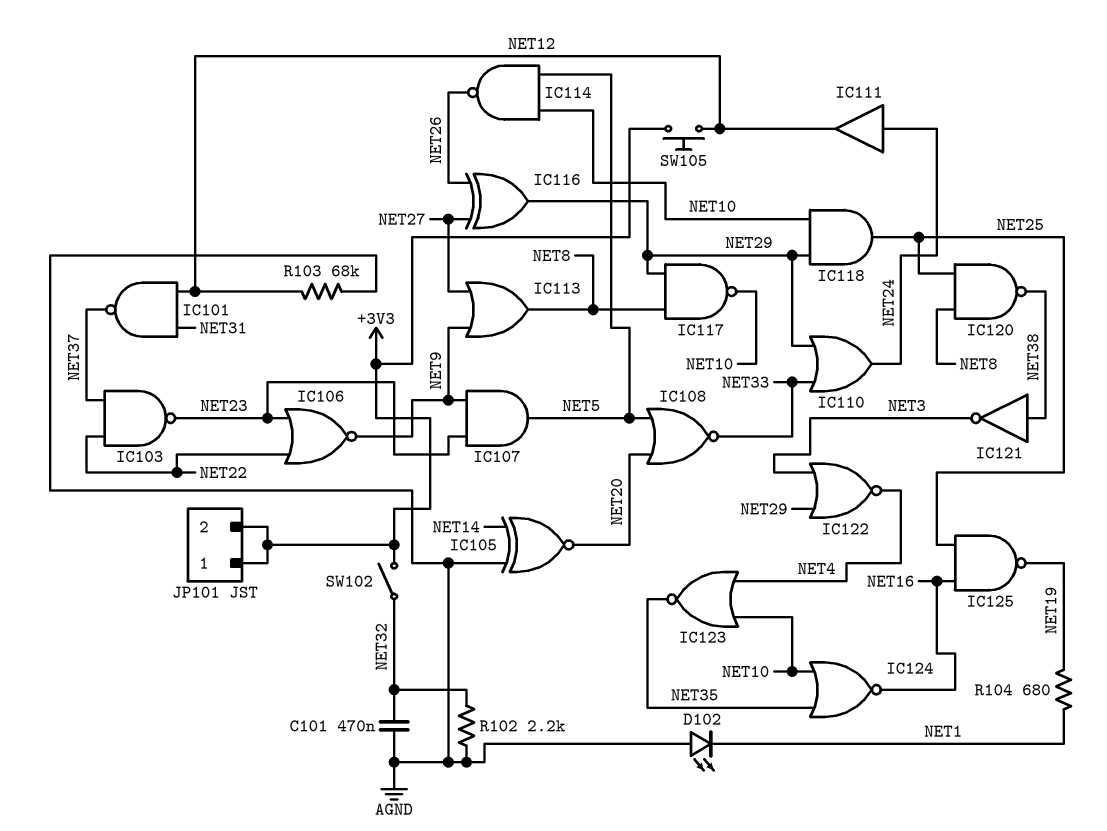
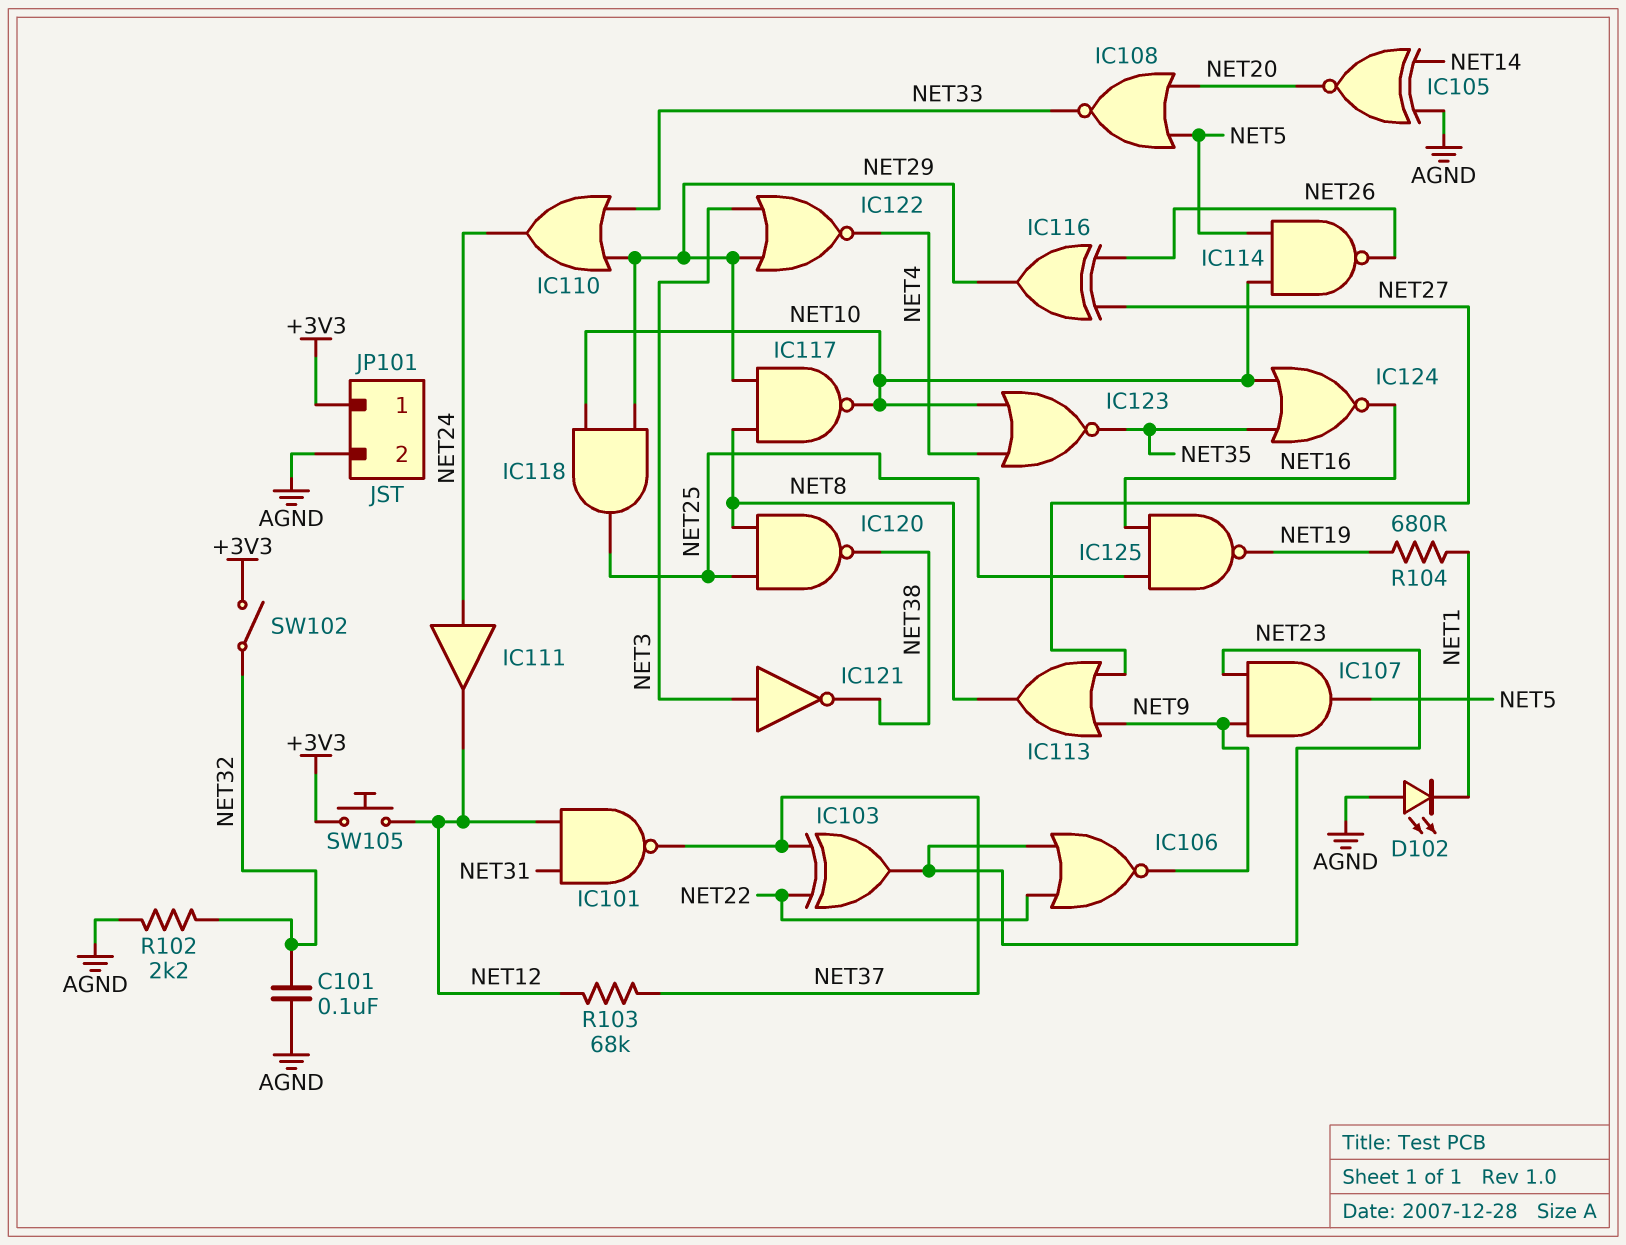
C101: 470nF (AGND, NET32) -> 100nF (AGND, NET32)
IC103: NAND (in NET22, in NET37, out NET23) -> XOR (in NET22, in NET37, out NET23)
IC121: NOT (in NET38, out NET3) -> NOT (in NET3, out NET38)
JP101 pin 2: +3V3 -> AGND
R103: 68k (AGND, NET12) -> 68k (NET12, NET37)

